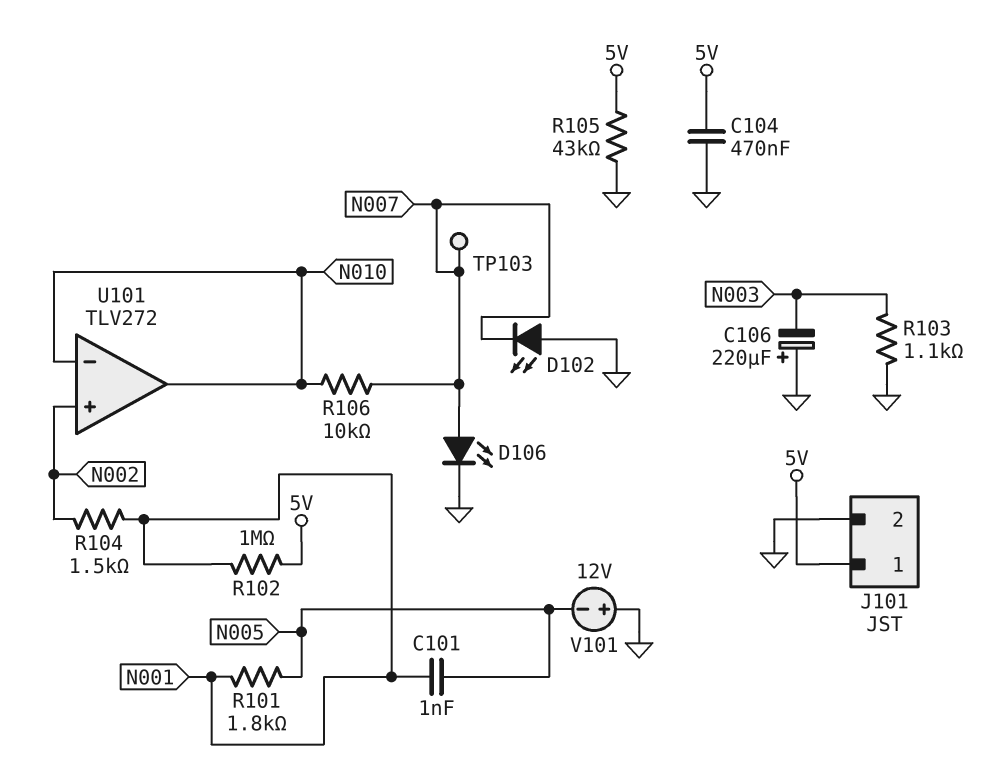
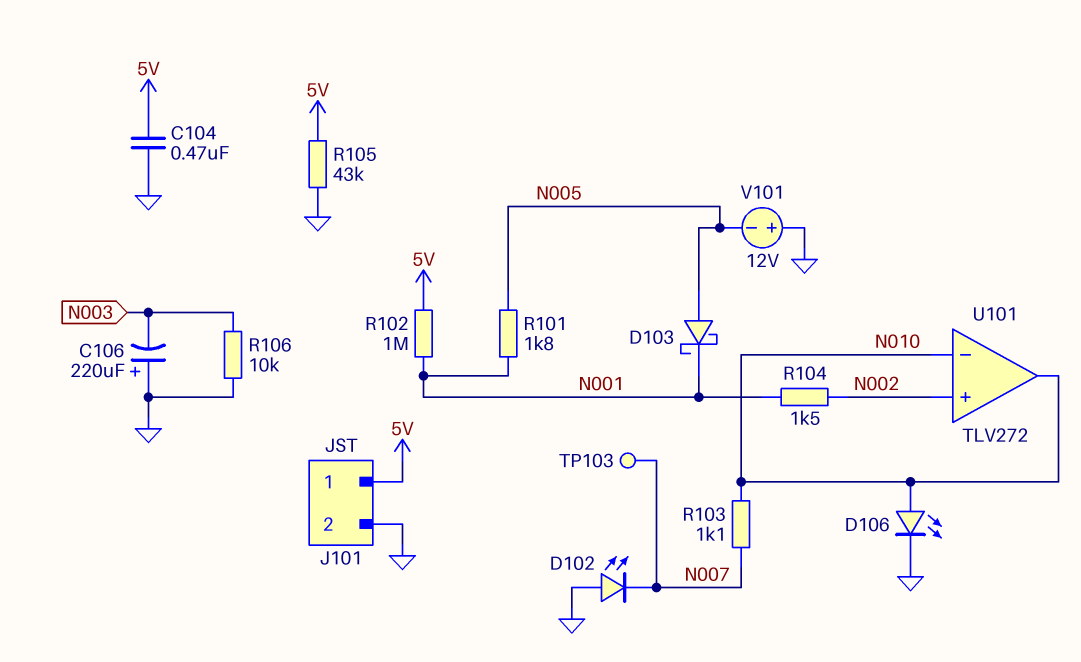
C101: 1nF (N001, N005) -> none
D103: none -> schottky (A N005, K N001)
D106: LED (A N007, K GND) -> LED (A N010, K GND)
R103: 1.1k (GND, N003) -> 1.1k (N007, N010)
R106: 10k (N007, N010) -> 10k (GND, N003)

